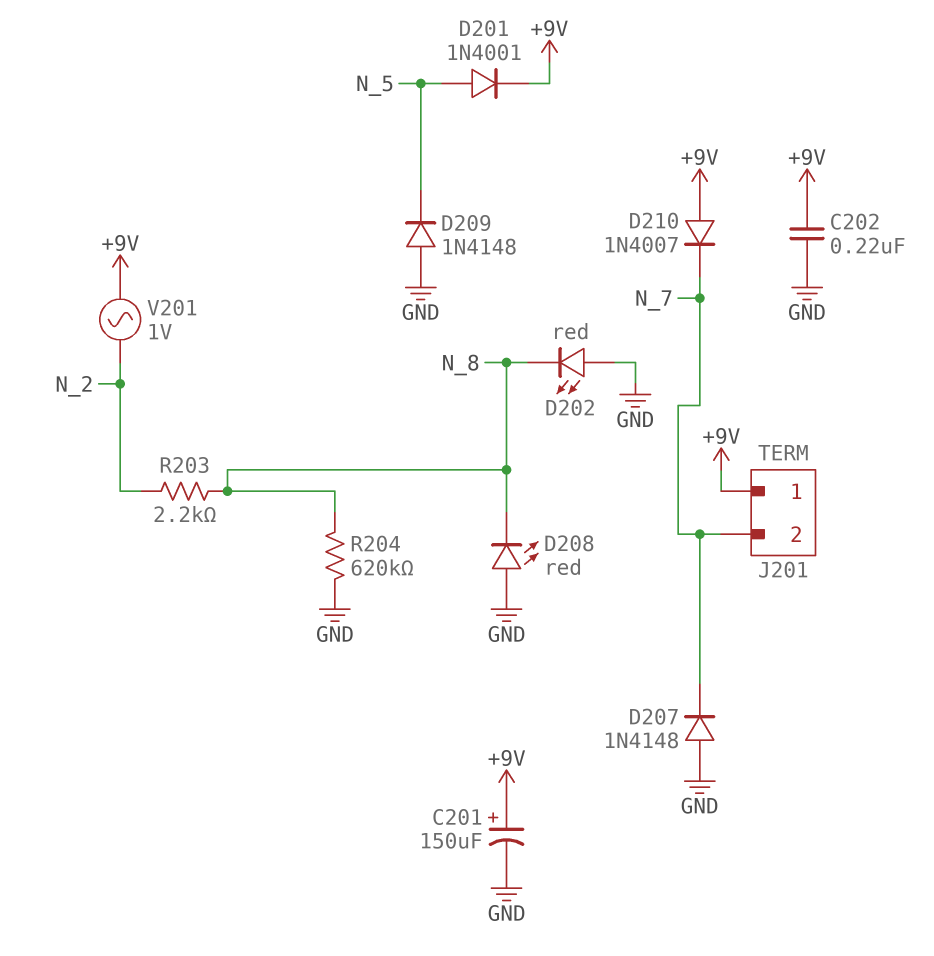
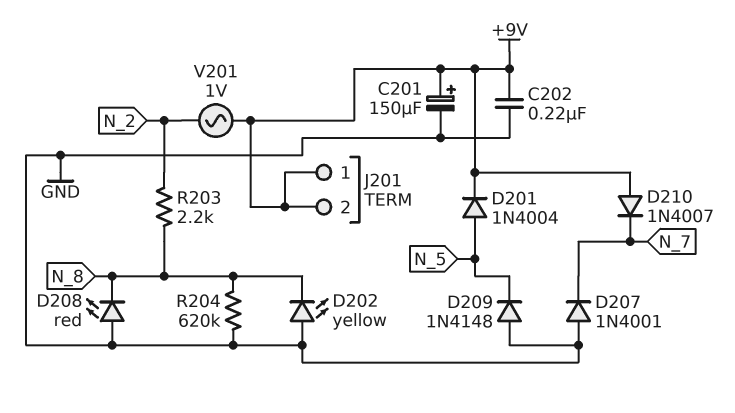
D201: diode 1N4001 (A N_5, K +9V) -> diode 1N4004 (A N_5, K +9V)
D202: LED red (A GND, K N_8) -> LED yellow (A GND, K N_8)
D207: diode 1N4148 (A GND, K N_7) -> diode 1N4001 (A GND, K N_7)
J201 pin 2: N_7 -> +9V

